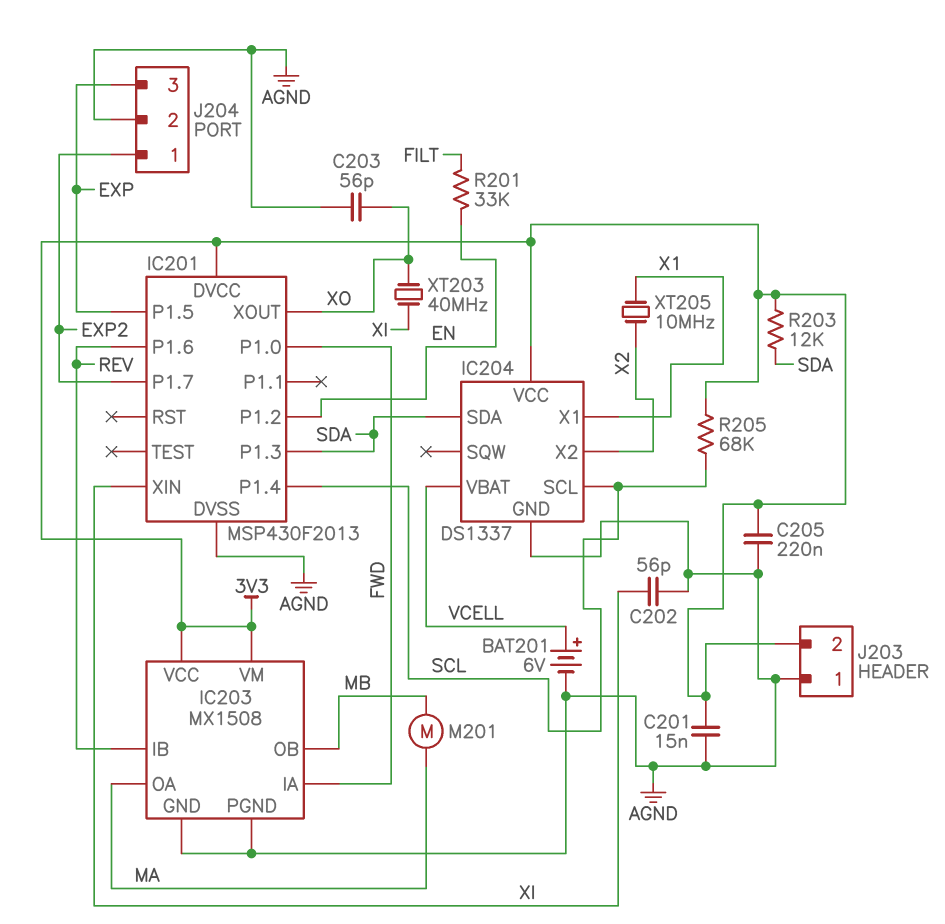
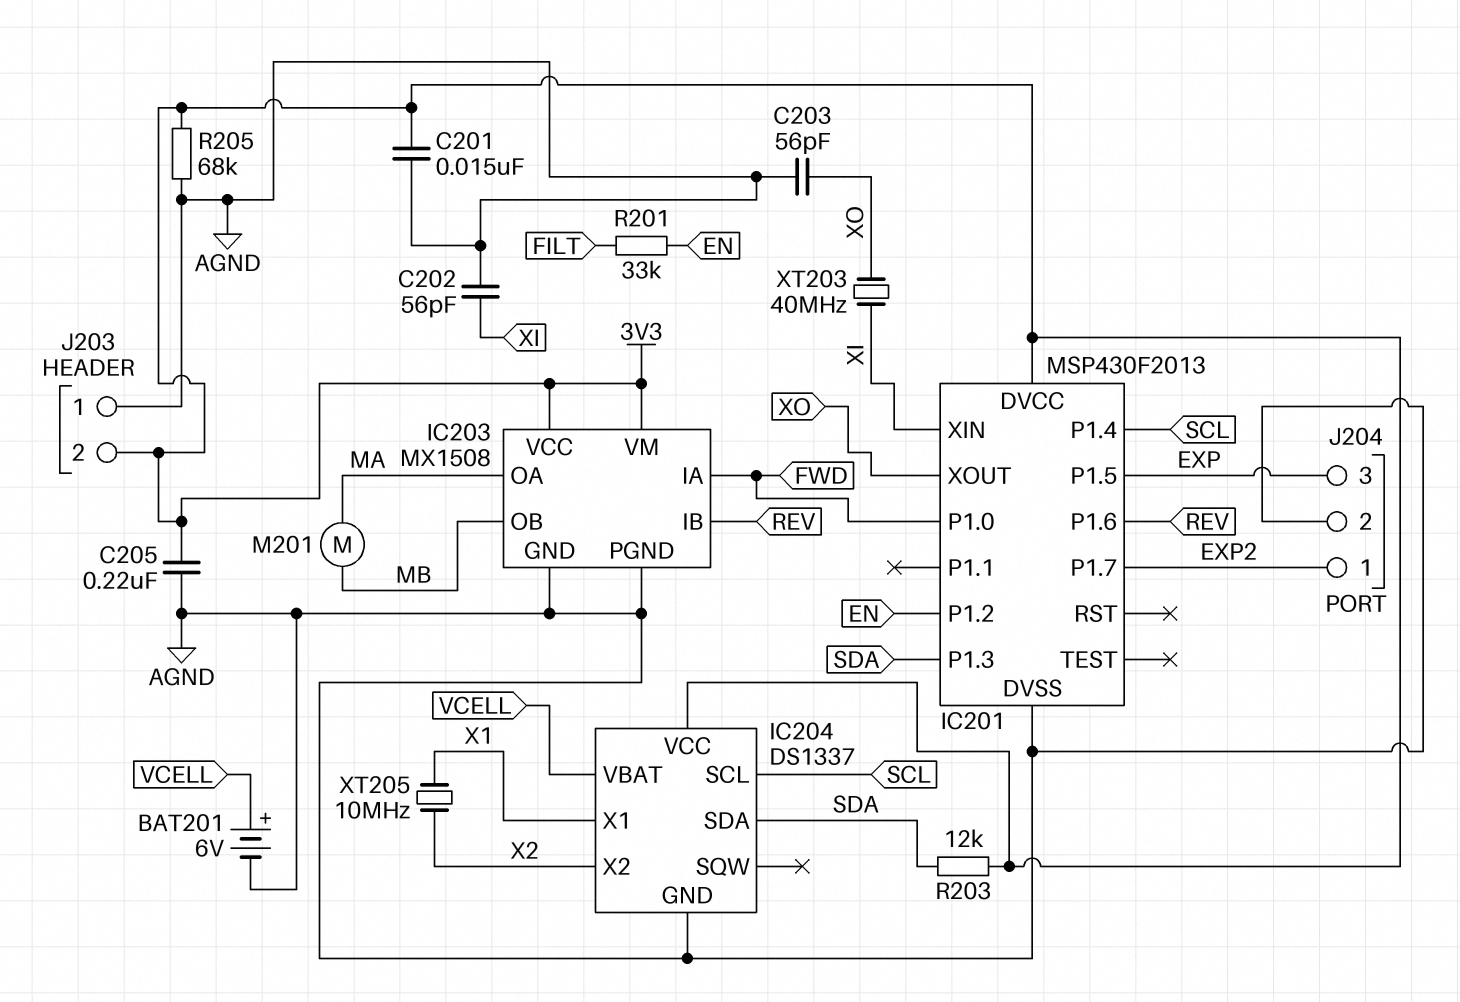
R205: 68k (3V3, SCL) -> 68k (3V3, AGND)

